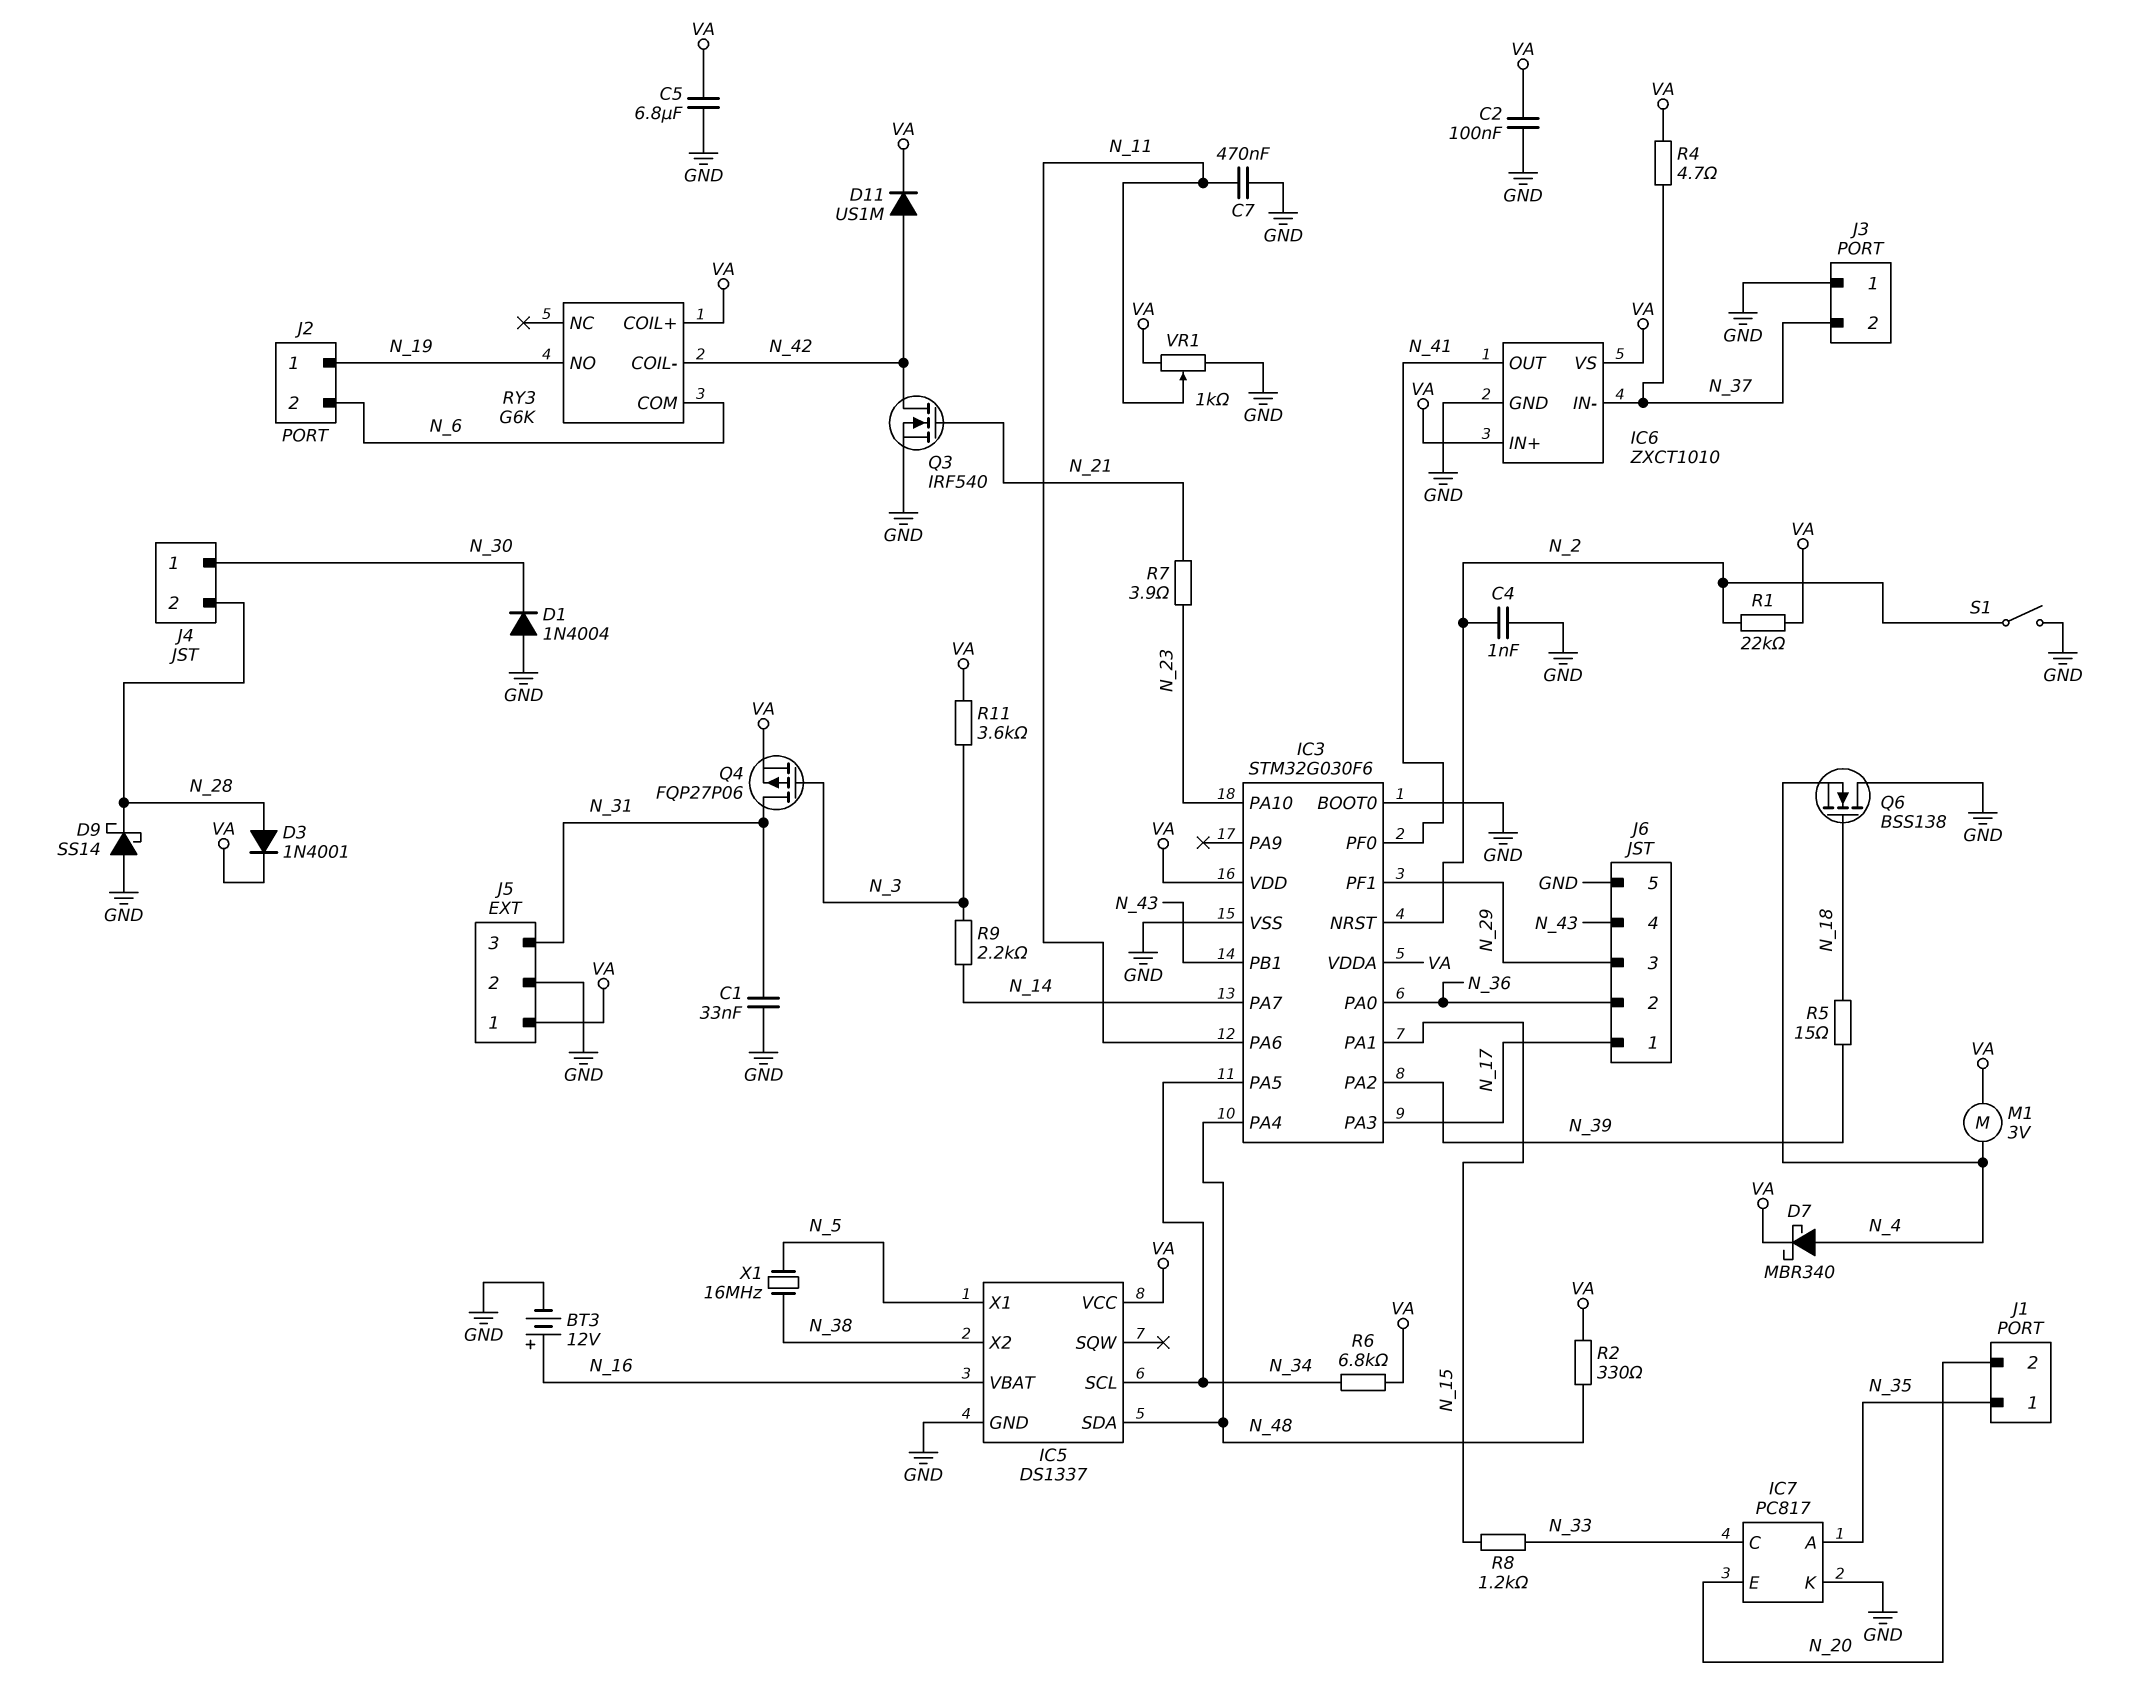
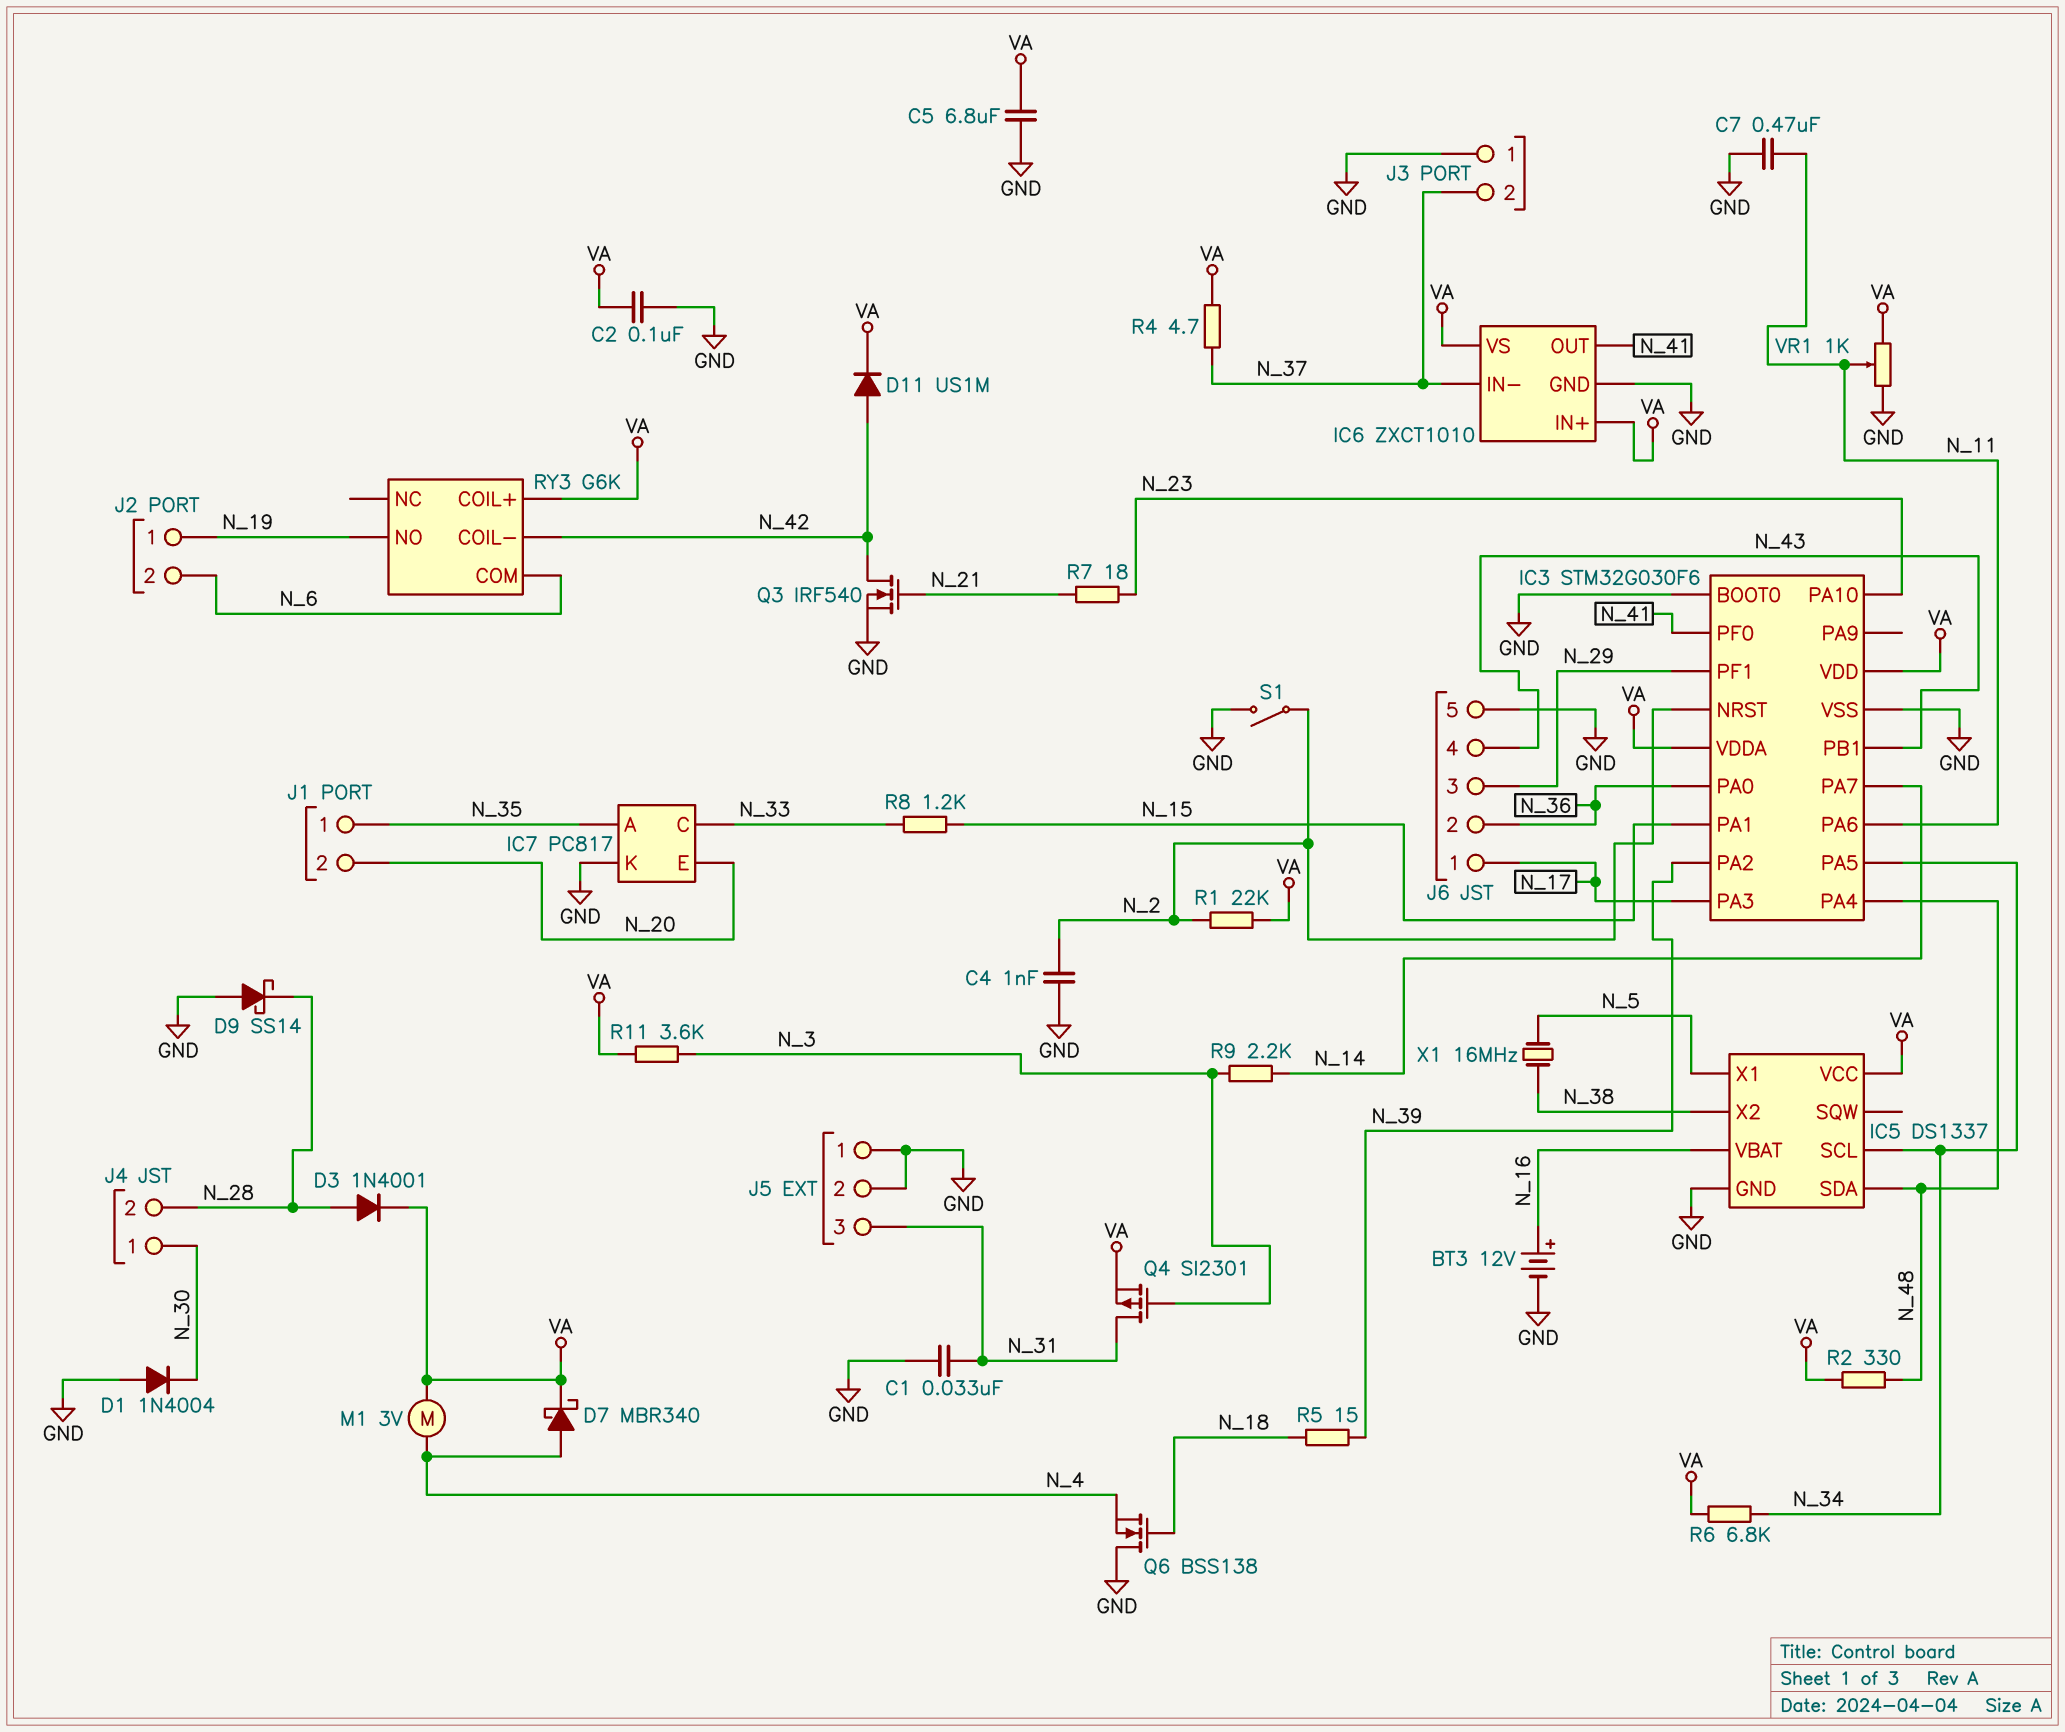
J5 pin 1: VA -> GND
Q4: PMOS FQP27P06 (G N_3, D N_31, S VA) -> PMOS SI2301 (G N_3, D N_31, S VA)
R7: 3.9 (N_21, N_23) -> 18 (N_21, N_23)

